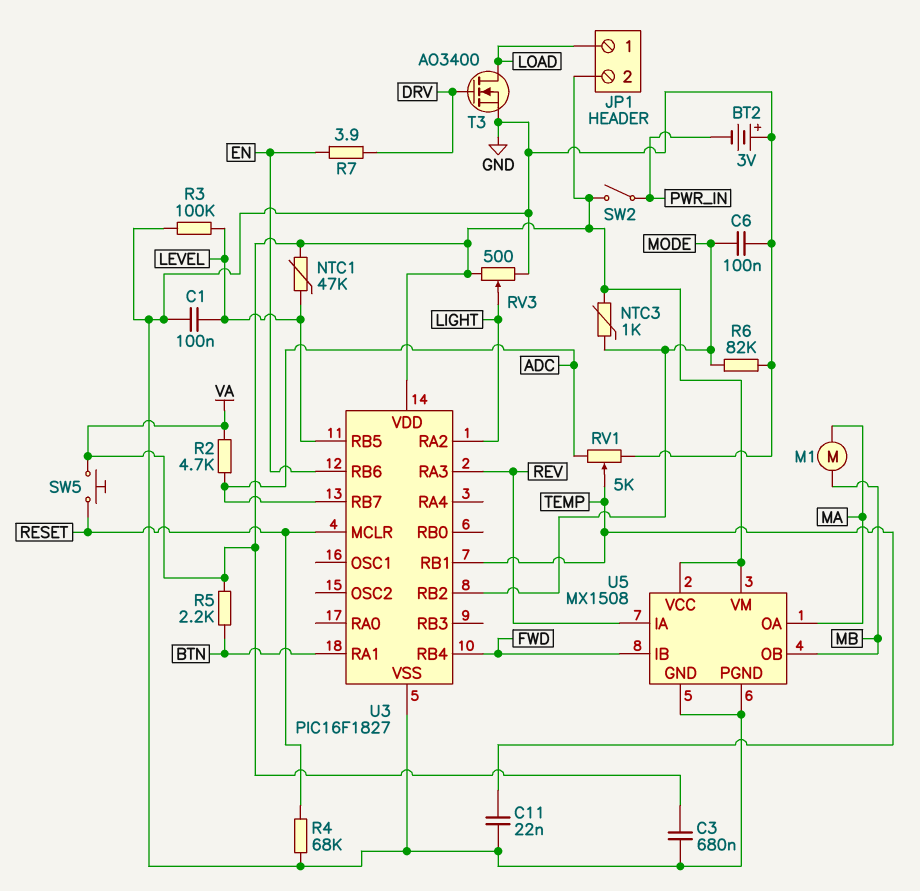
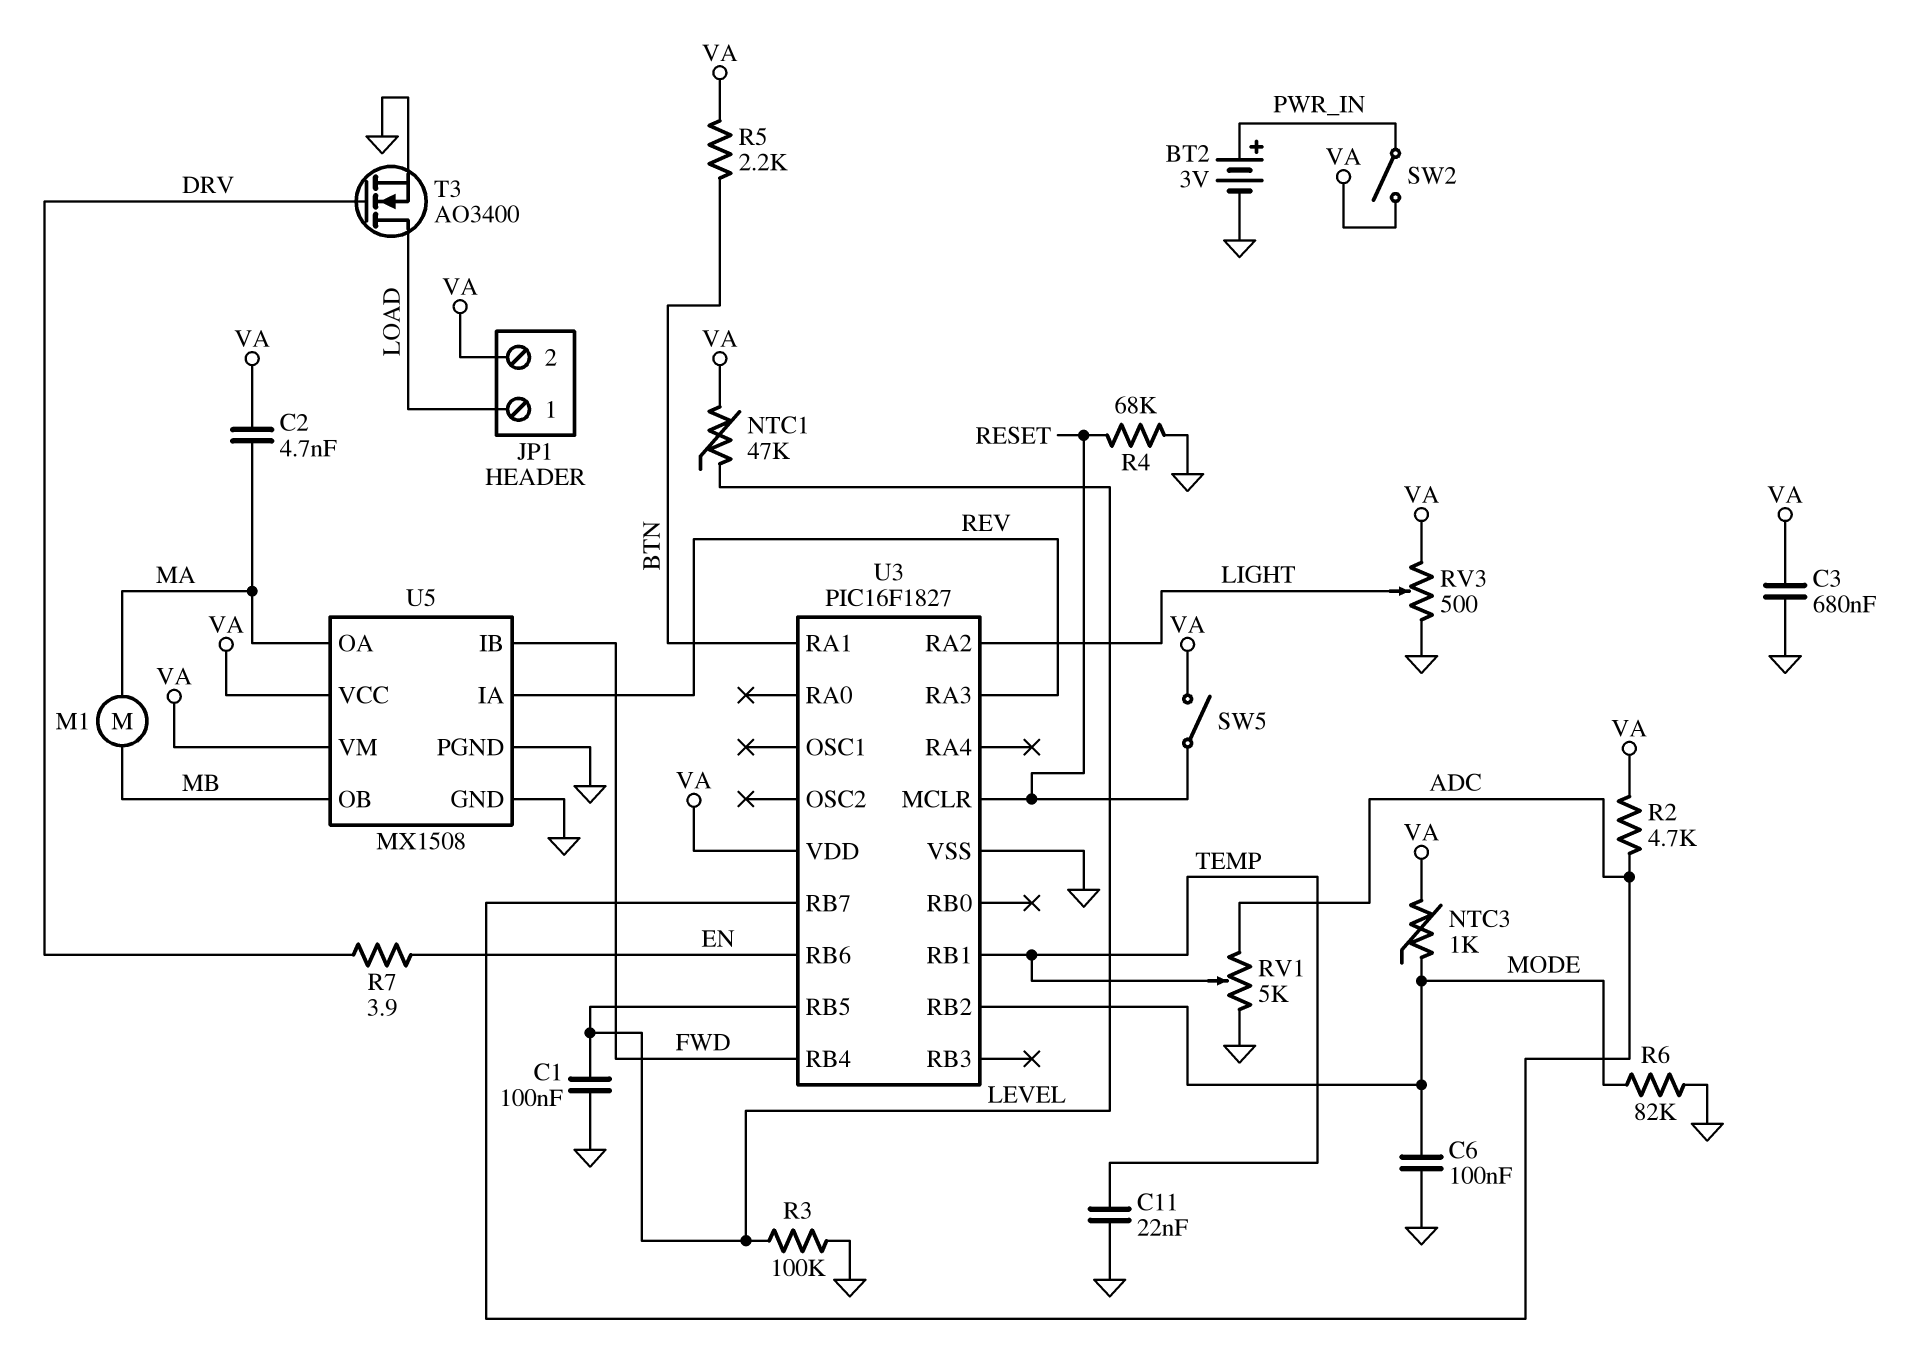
BT2: 3V (plus GND, minus PWR_IN) -> 3V (plus PWR_IN, minus GND)
C2: none -> 4.7nF (MA, VA)
SW5: button (RESET, VA) -> switch (RESET, VA)

